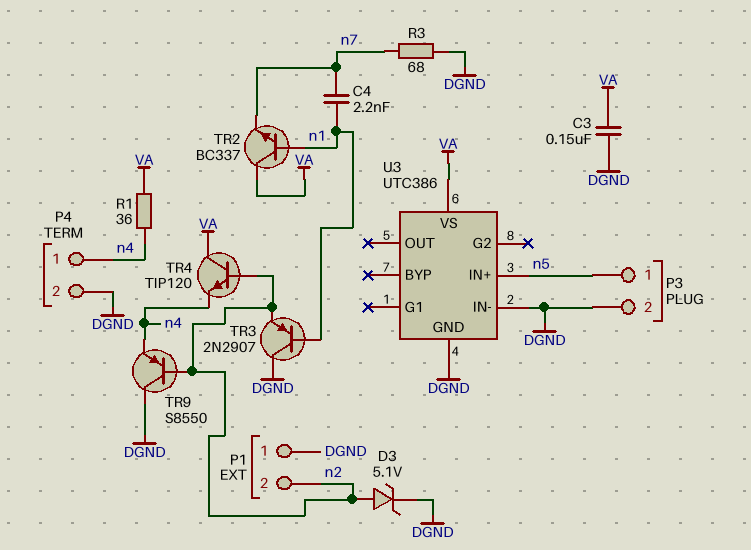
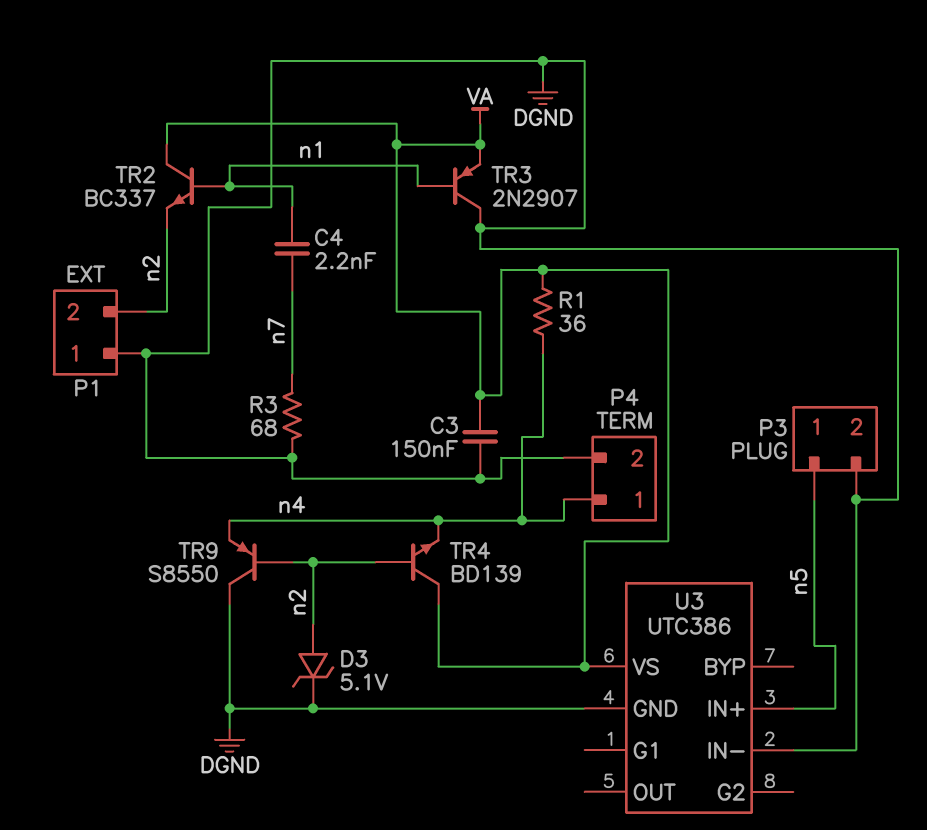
TR2: NPN BC337 (B n1, C VA, E n7) -> NPN BC337 (B n1, C VA, E n2)
TR3: PNP 2N2907 (B n1, C DGND, E n2) -> PNP 2N2907 (B n1, C DGND, E VA)
TR4: NPN TIP120 (B n2, C VA, E n4) -> NPN BD139 (B n2, C VA, E n4)

